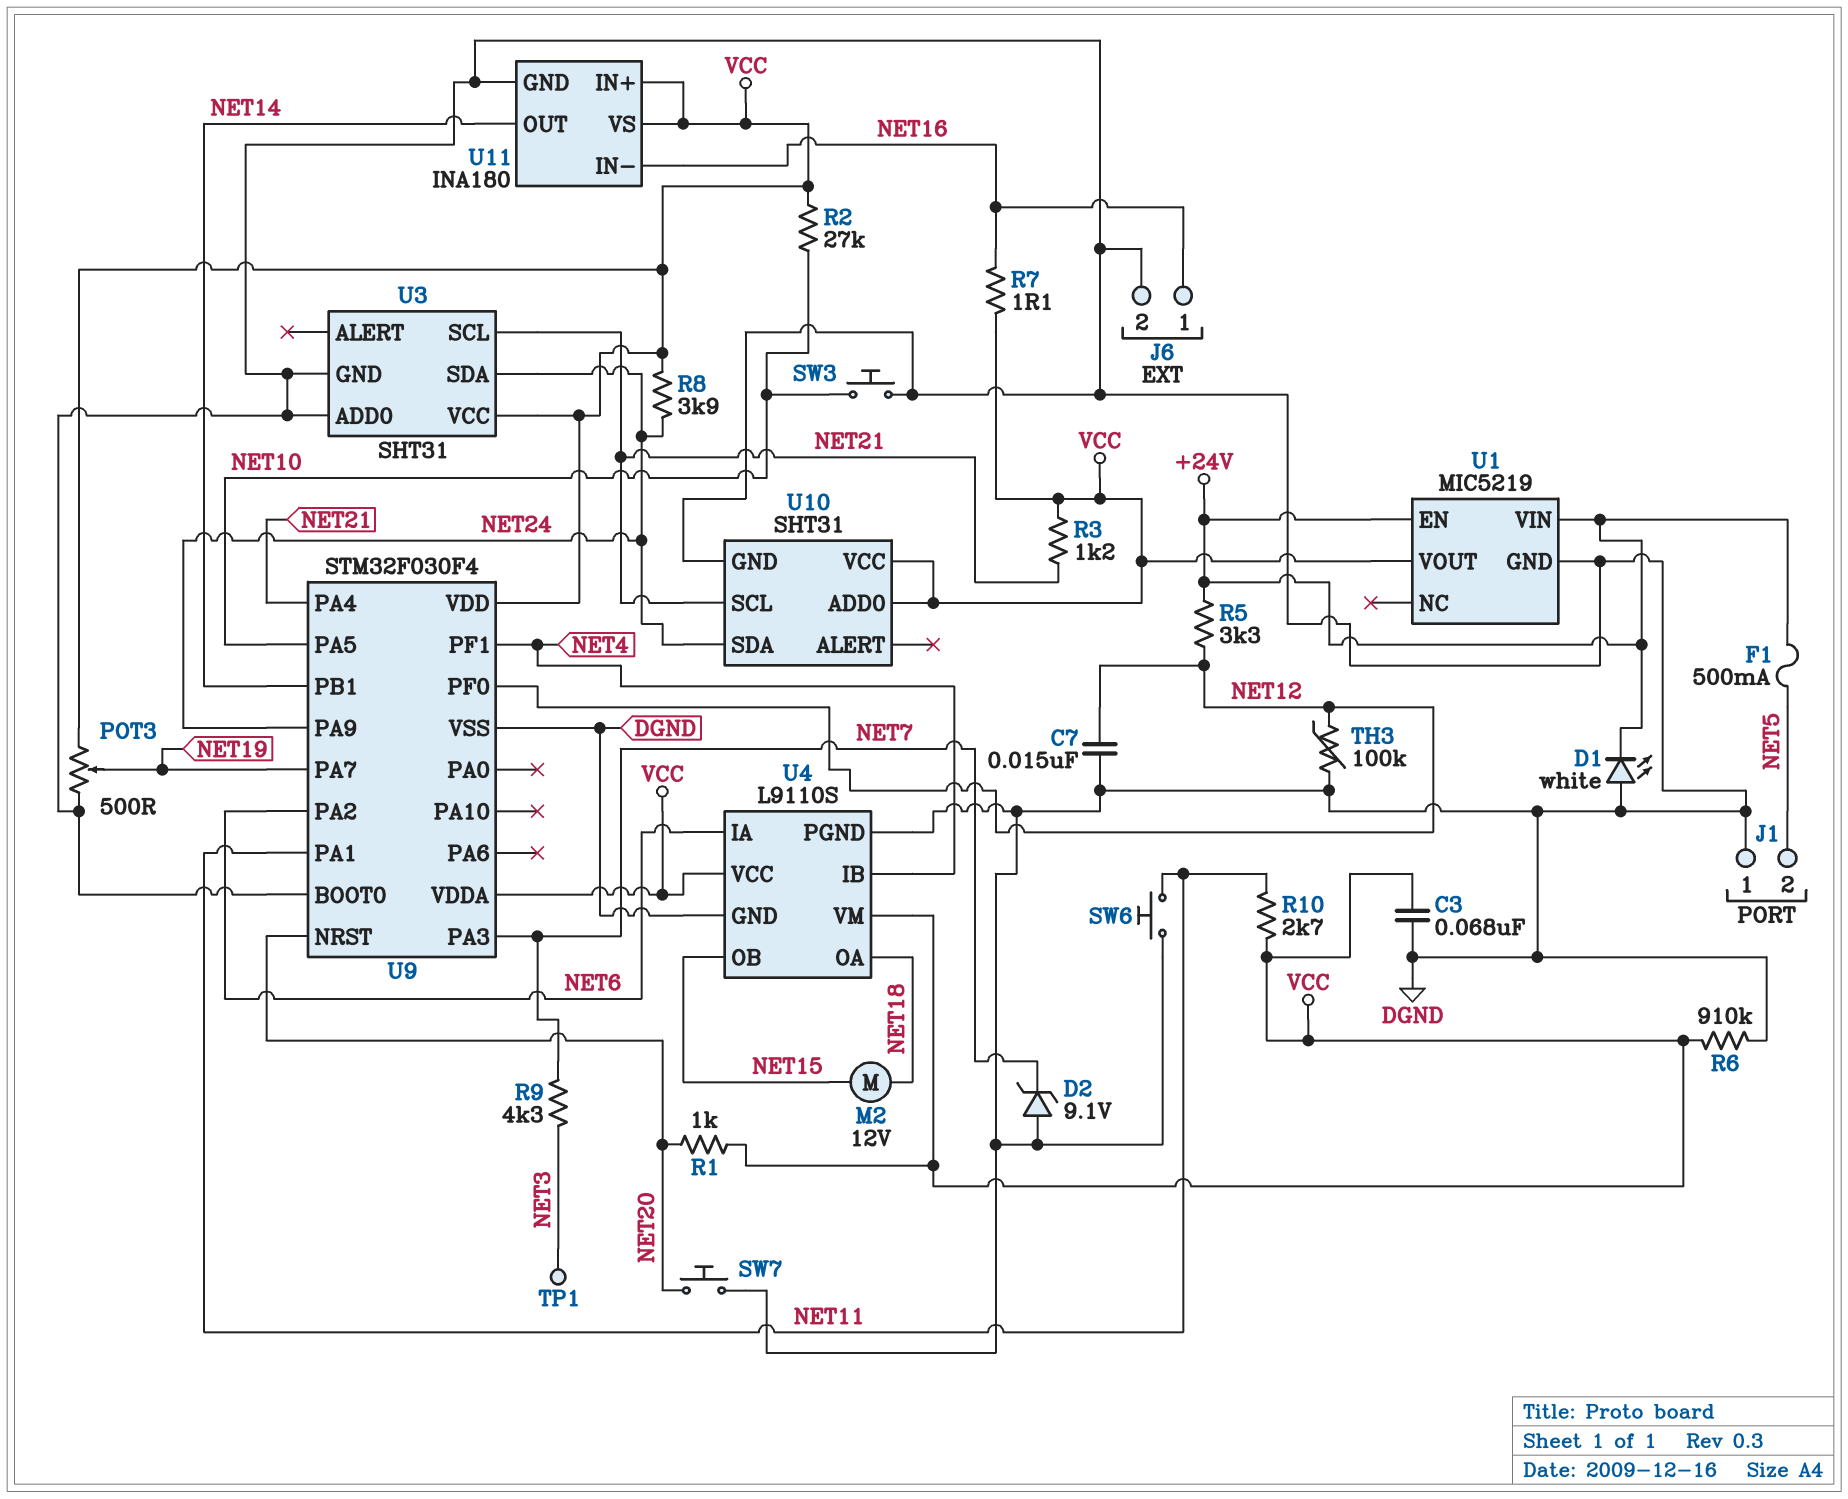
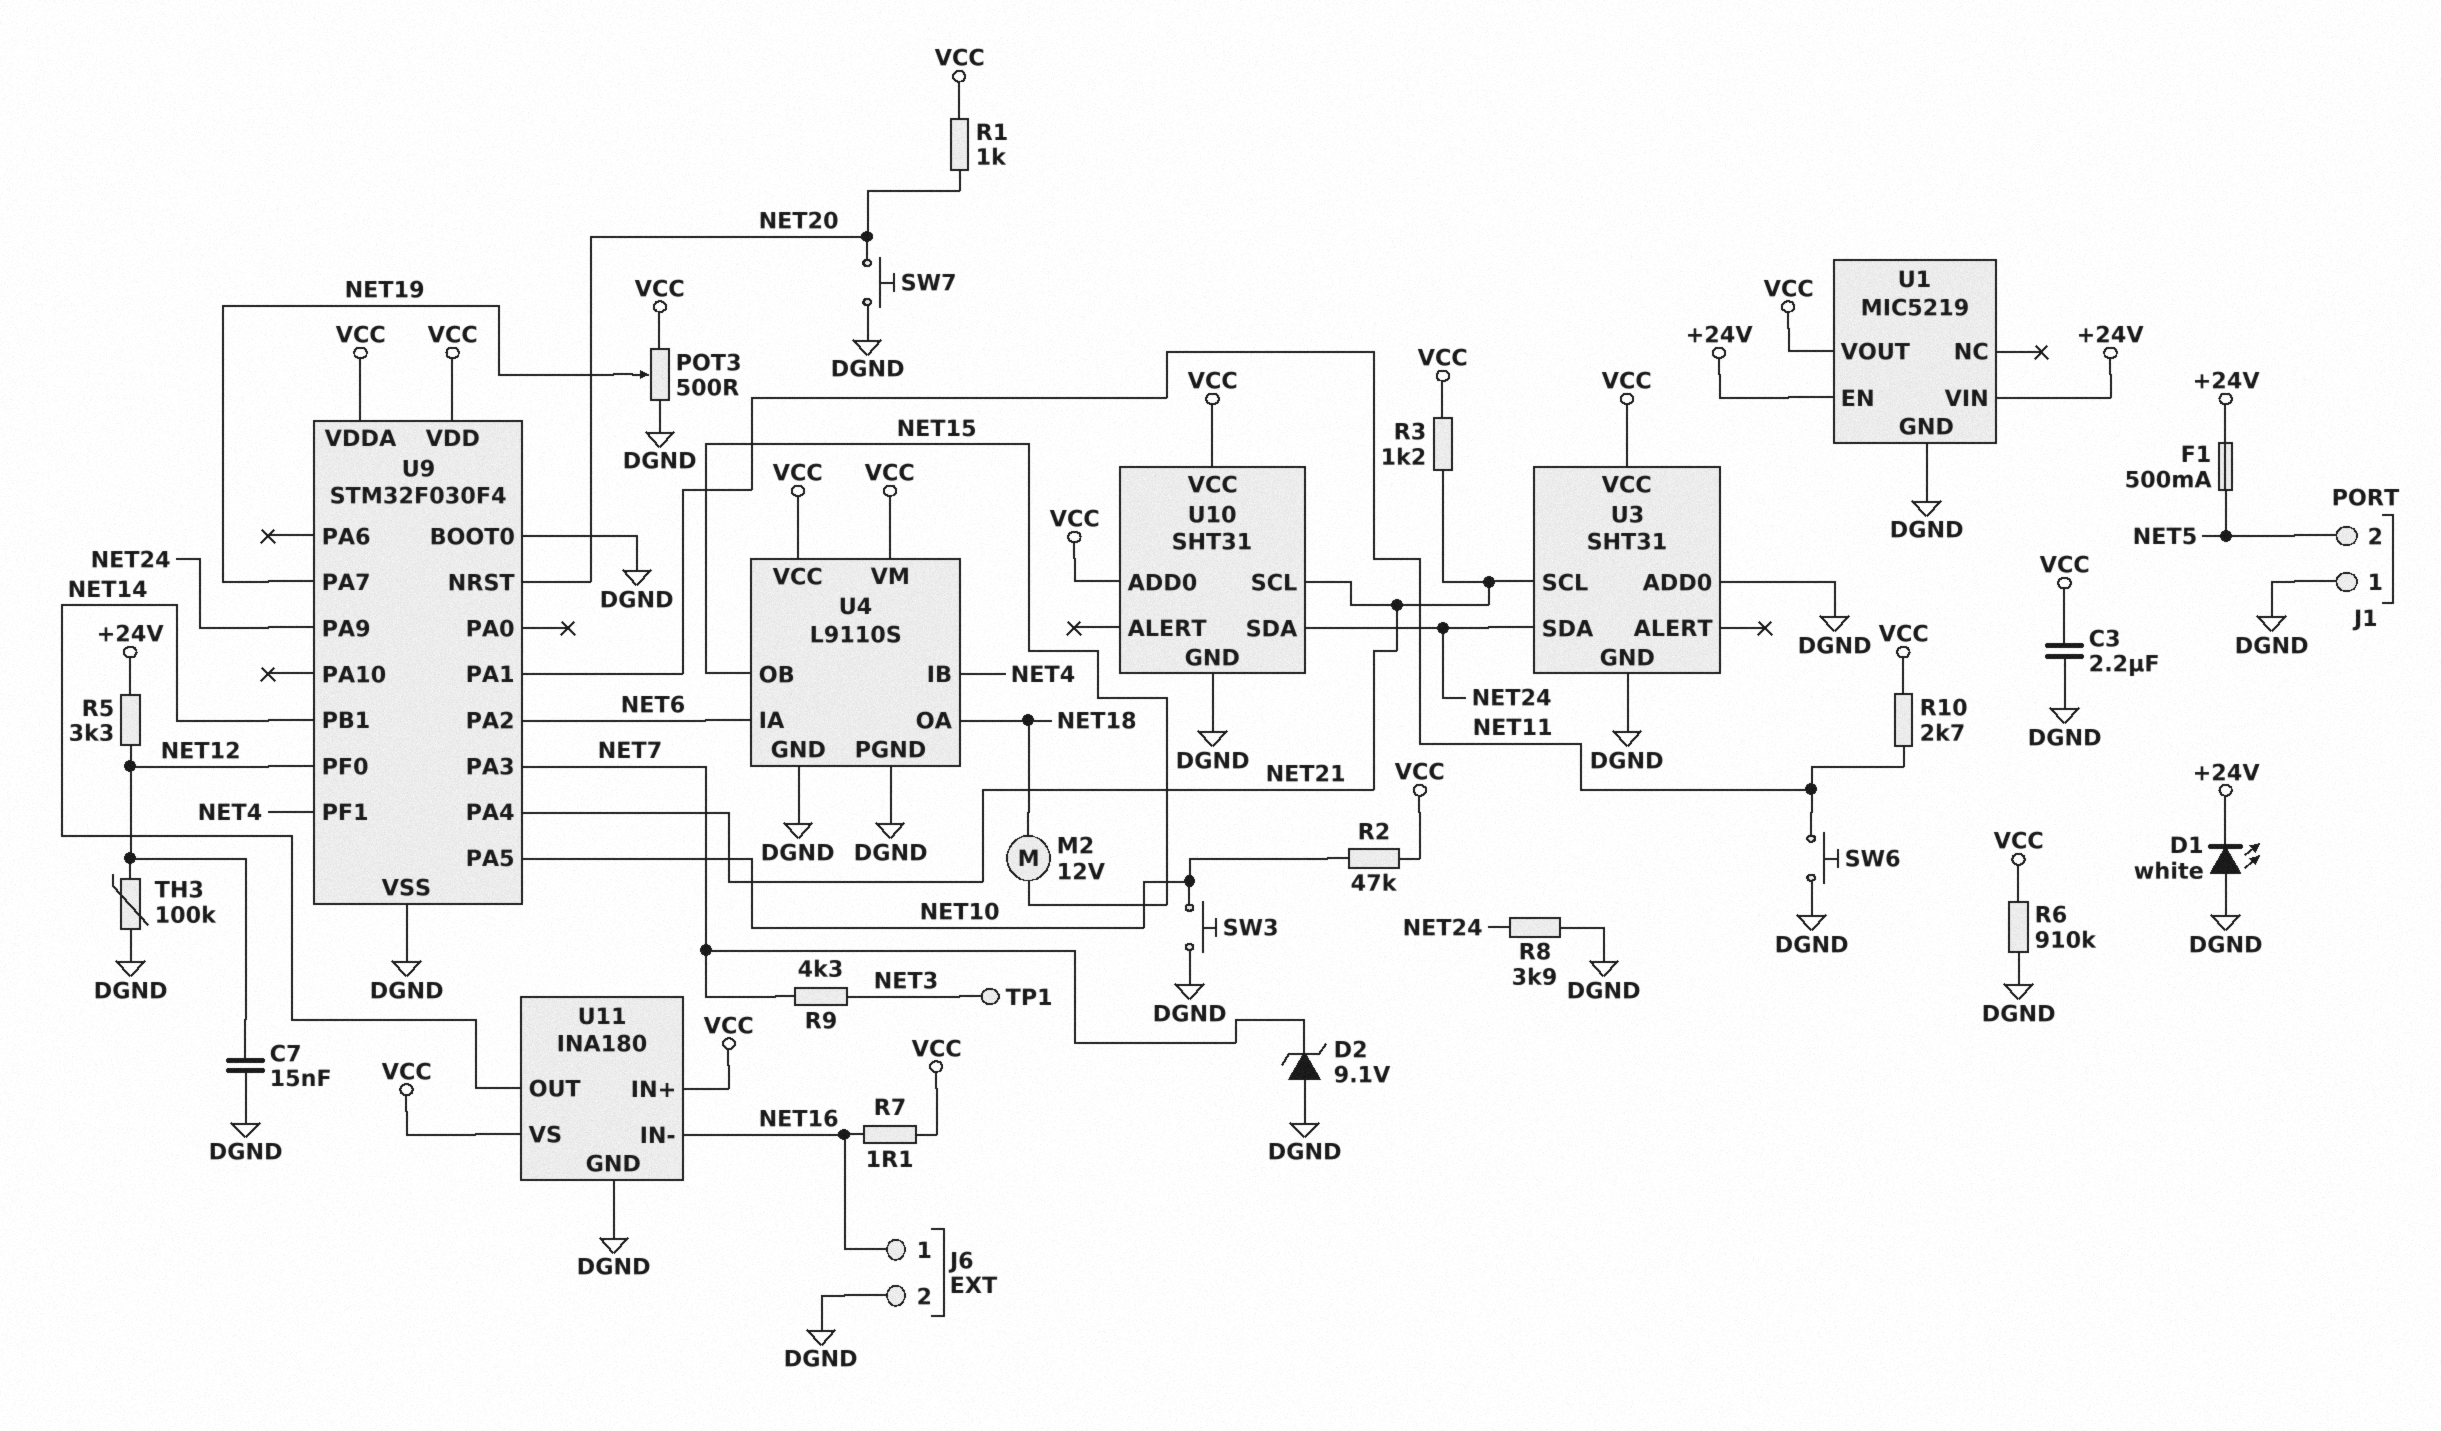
C3: 68nF (DGND, VCC) -> 2.2uF (DGND, VCC)
R2: 27k (NET10, VCC) -> 47k (NET10, VCC)
R8: 3.9k (NET24, VCC) -> 3.9k (DGND, NET24)

